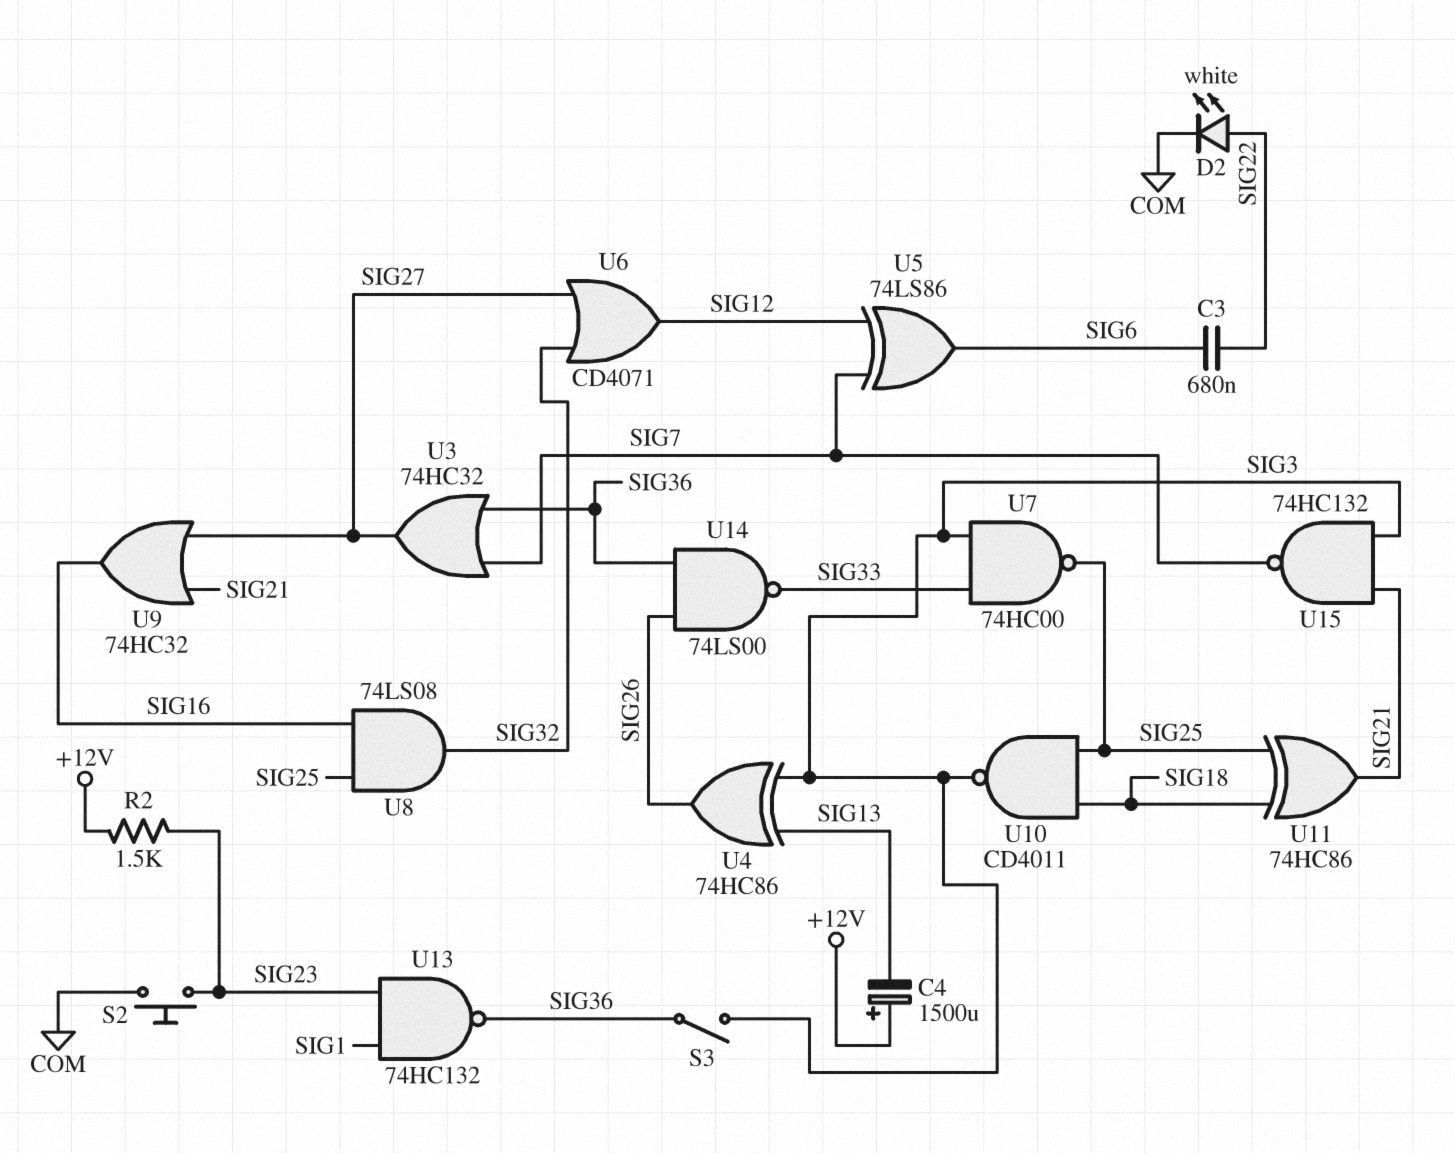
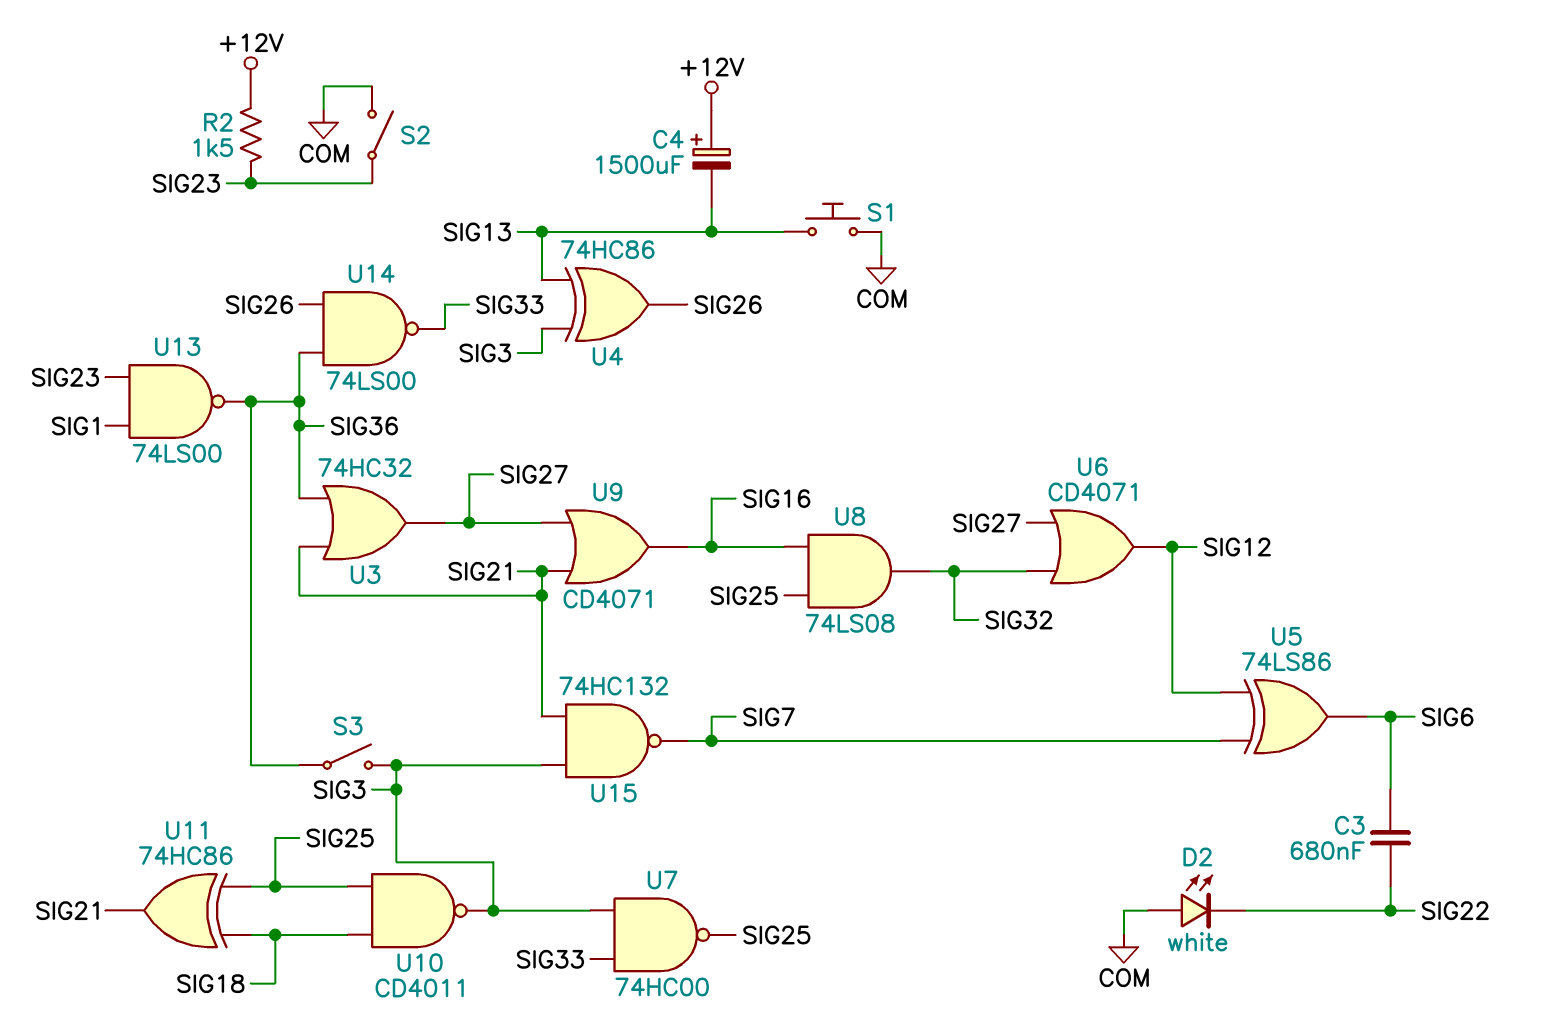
D2: LED white (A SIG22, K COM) -> LED white (A COM, K SIG22)
S1: none -> button (COM, SIG13)
S2: button (COM, SIG23) -> switch (COM, SIG23)
U3: OR 74HC32 (in SIG7, in SIG36, out SIG27) -> OR 74HC32 (in SIG21, in SIG36, out SIG27)
U9: OR 74HC32 (in SIG21, in SIG27, out SIG16) -> OR CD4071 (in SIG21, in SIG27, out SIG16)
U13: NAND 74HC132 (in SIG1, in SIG23, out SIG36) -> NAND 74LS00 (in SIG1, in SIG23, out SIG36)

